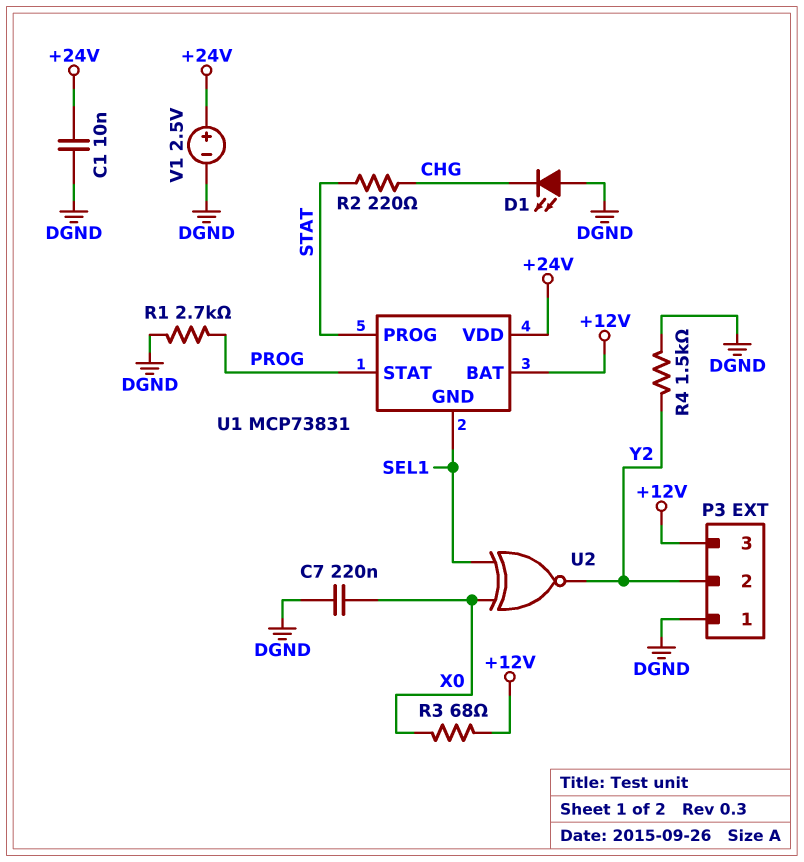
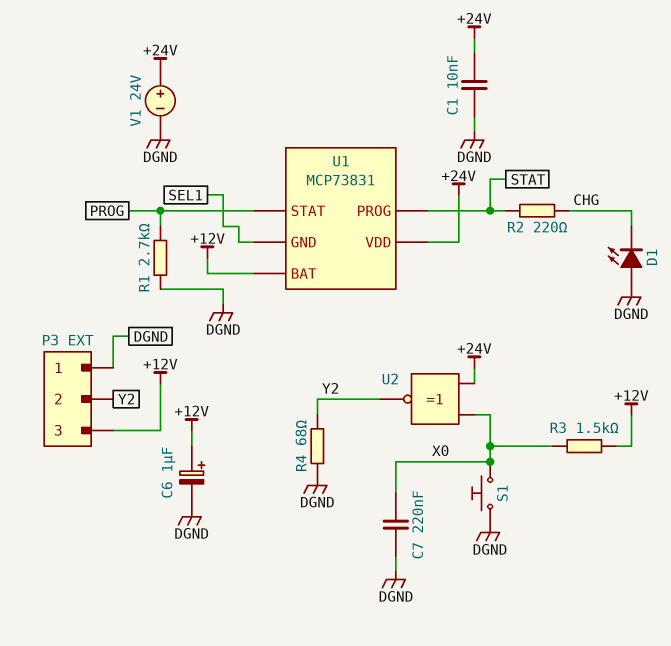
C6: none -> 1uF (plus +12V, minus DGND)
R3: 68 (+12V, X0) -> 1.5k (+12V, X0)
R4: 1.5k (DGND, Y2) -> 68 (DGND, Y2)
S1: none -> button (DGND, X0)
U2: XNOR (in SEL1, in X0, out Y2) -> XNOR (in +24V, in X0, out Y2)
V1: 2.5V (plus +24V, minus DGND) -> 24V (plus +24V, minus DGND)

